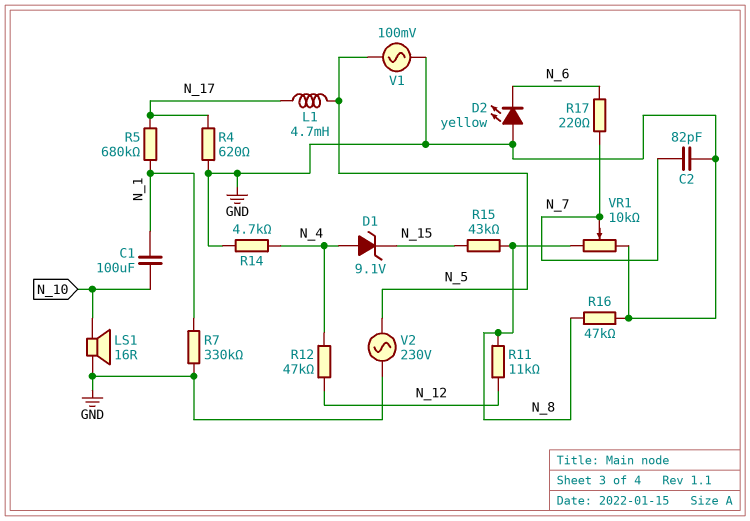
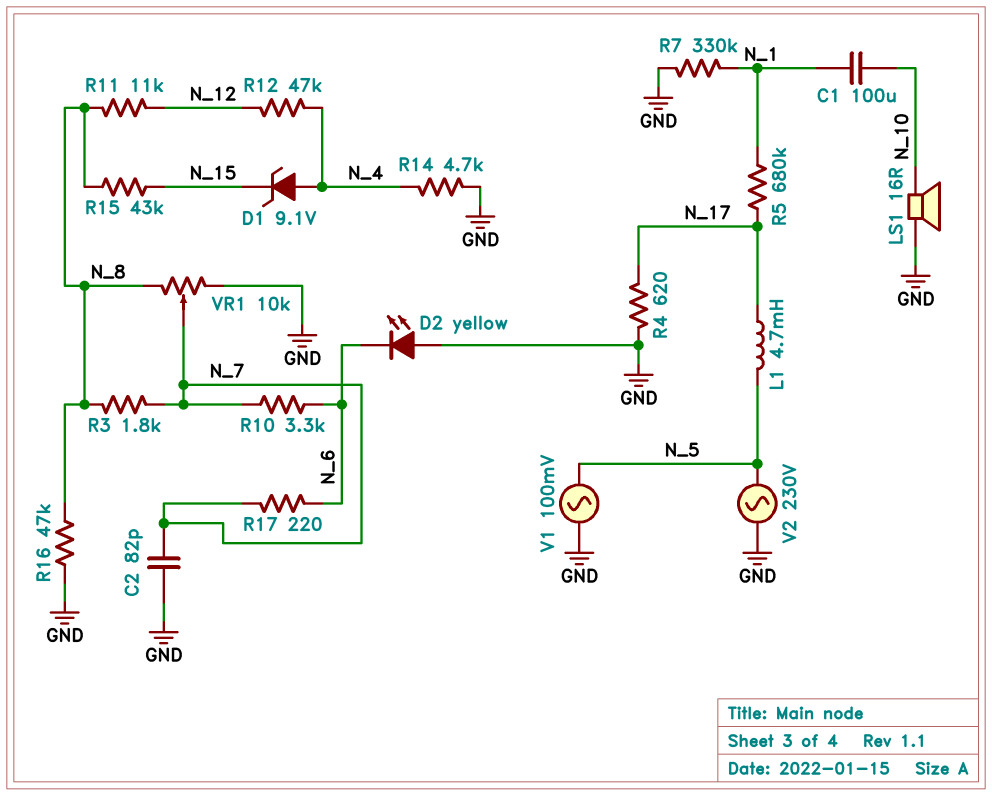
R3: none -> 1.8k (N_7, N_8)
R10: none -> 3.3k (N_6, N_7)

